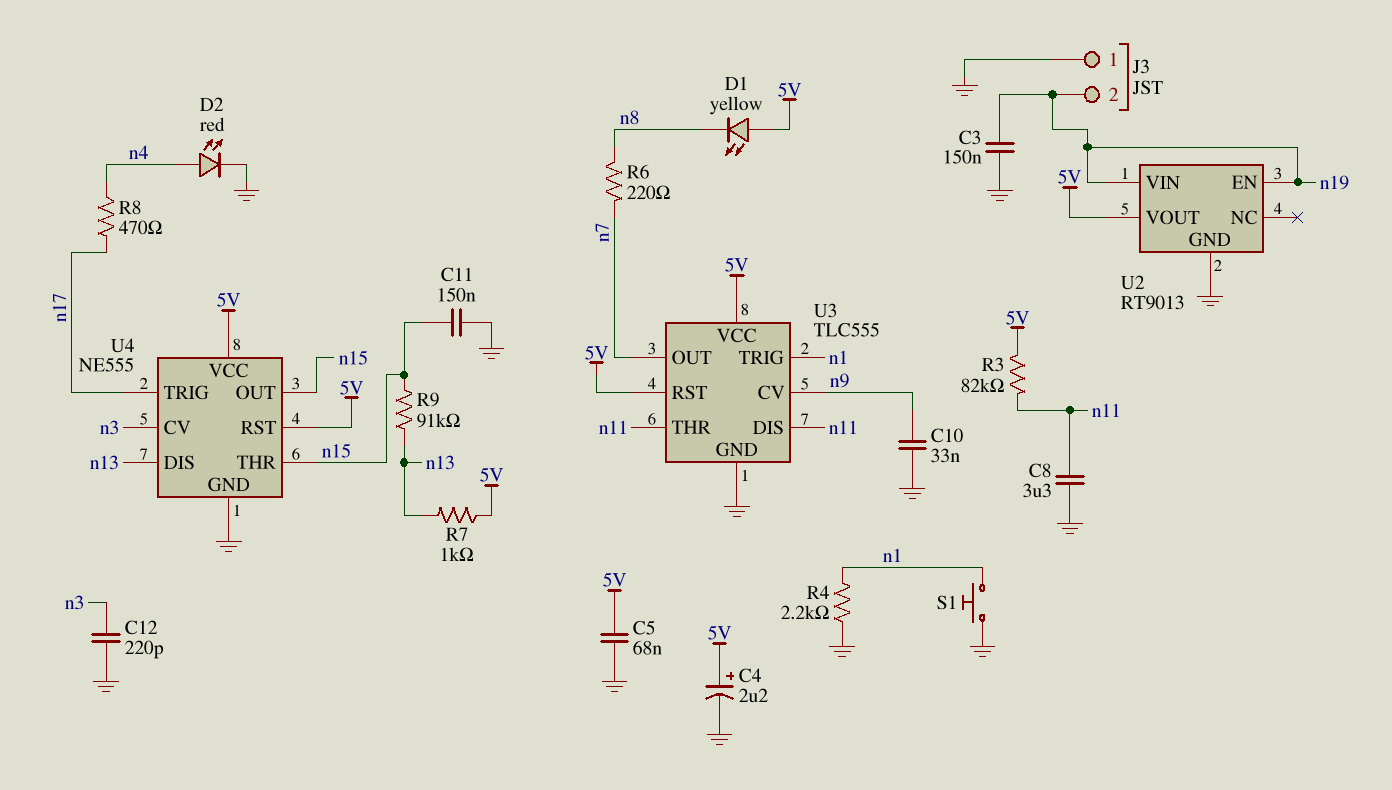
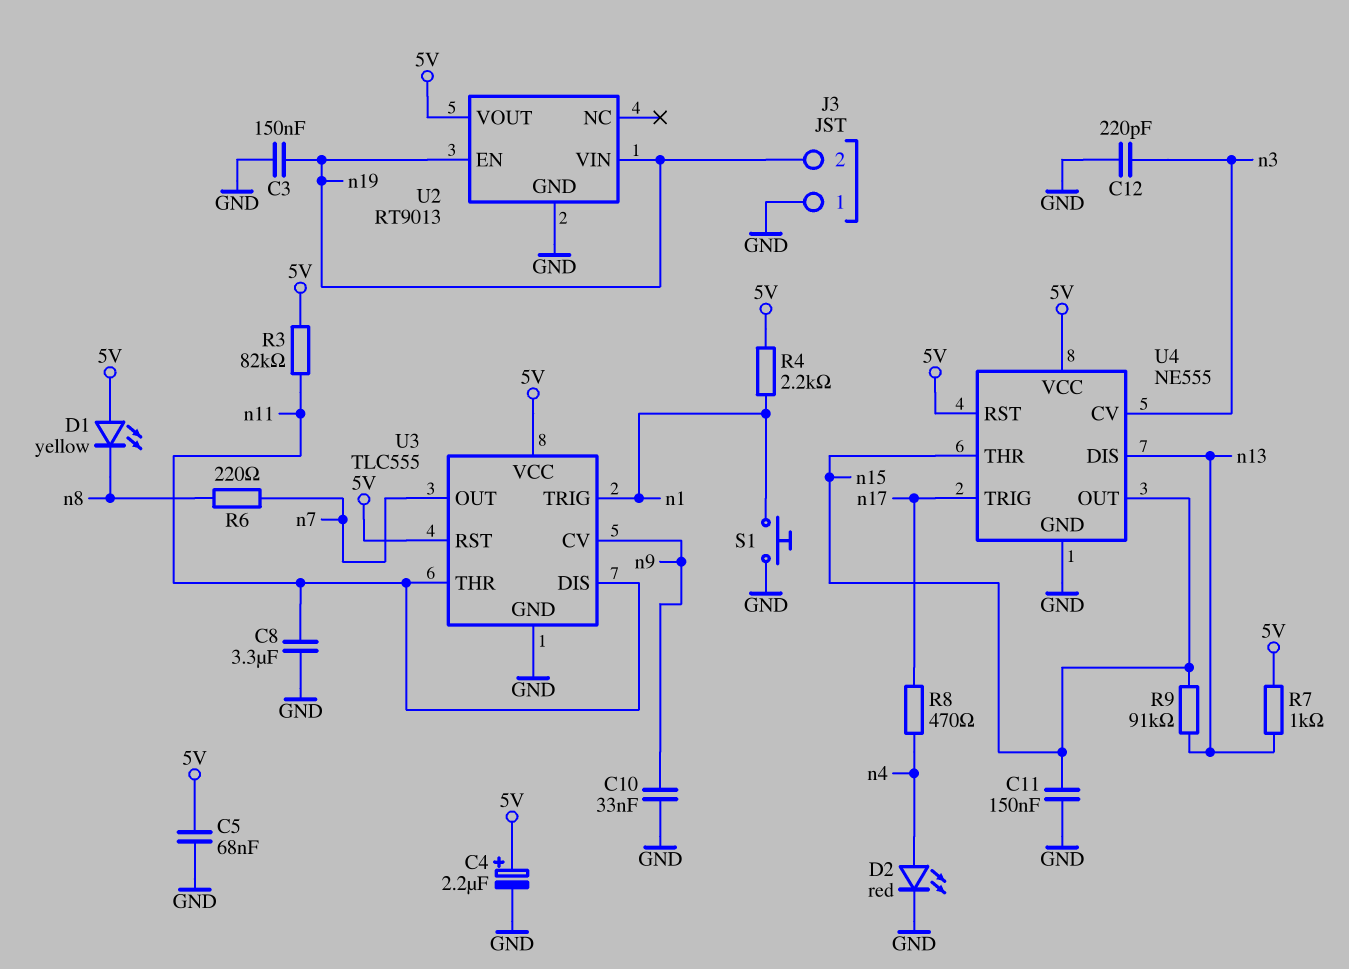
R4: 2.2k (GND, n1) -> 2.2k (5V, n1)

